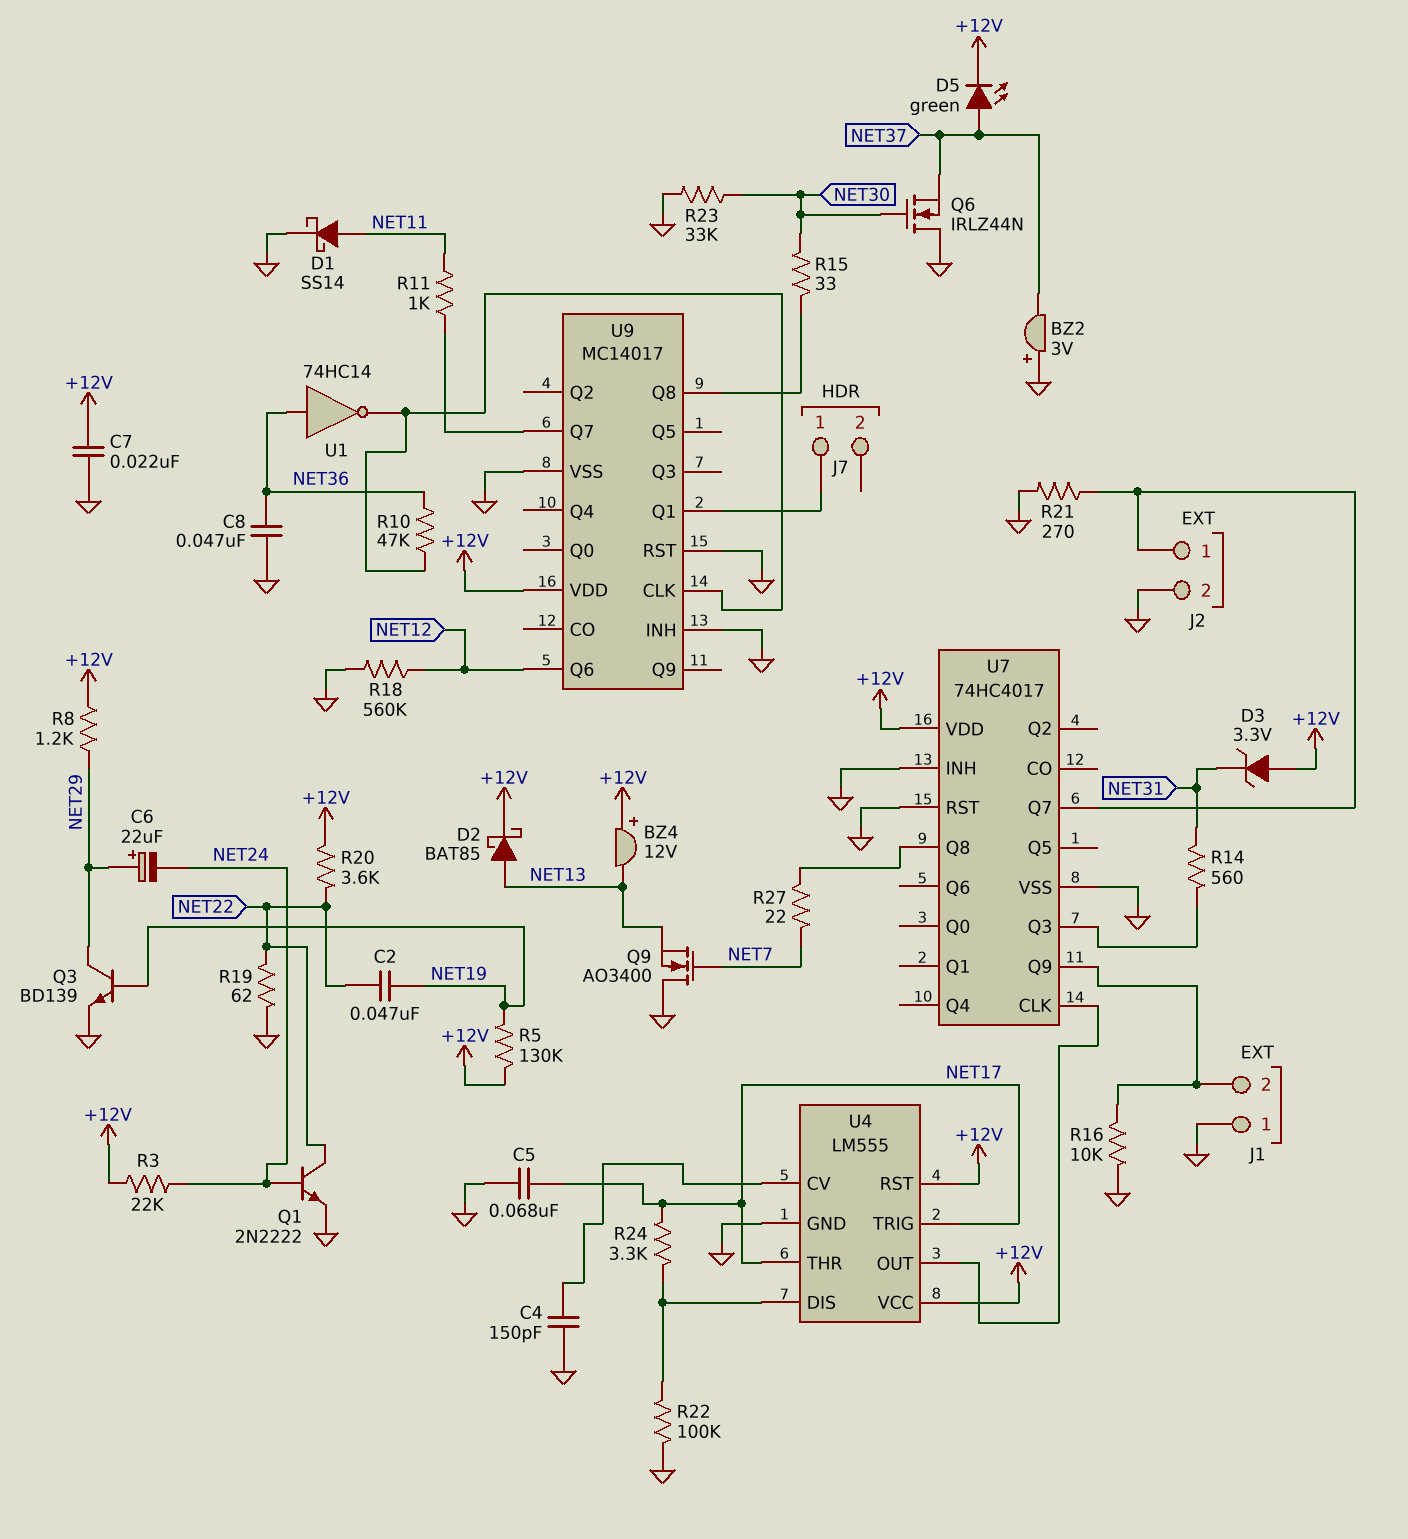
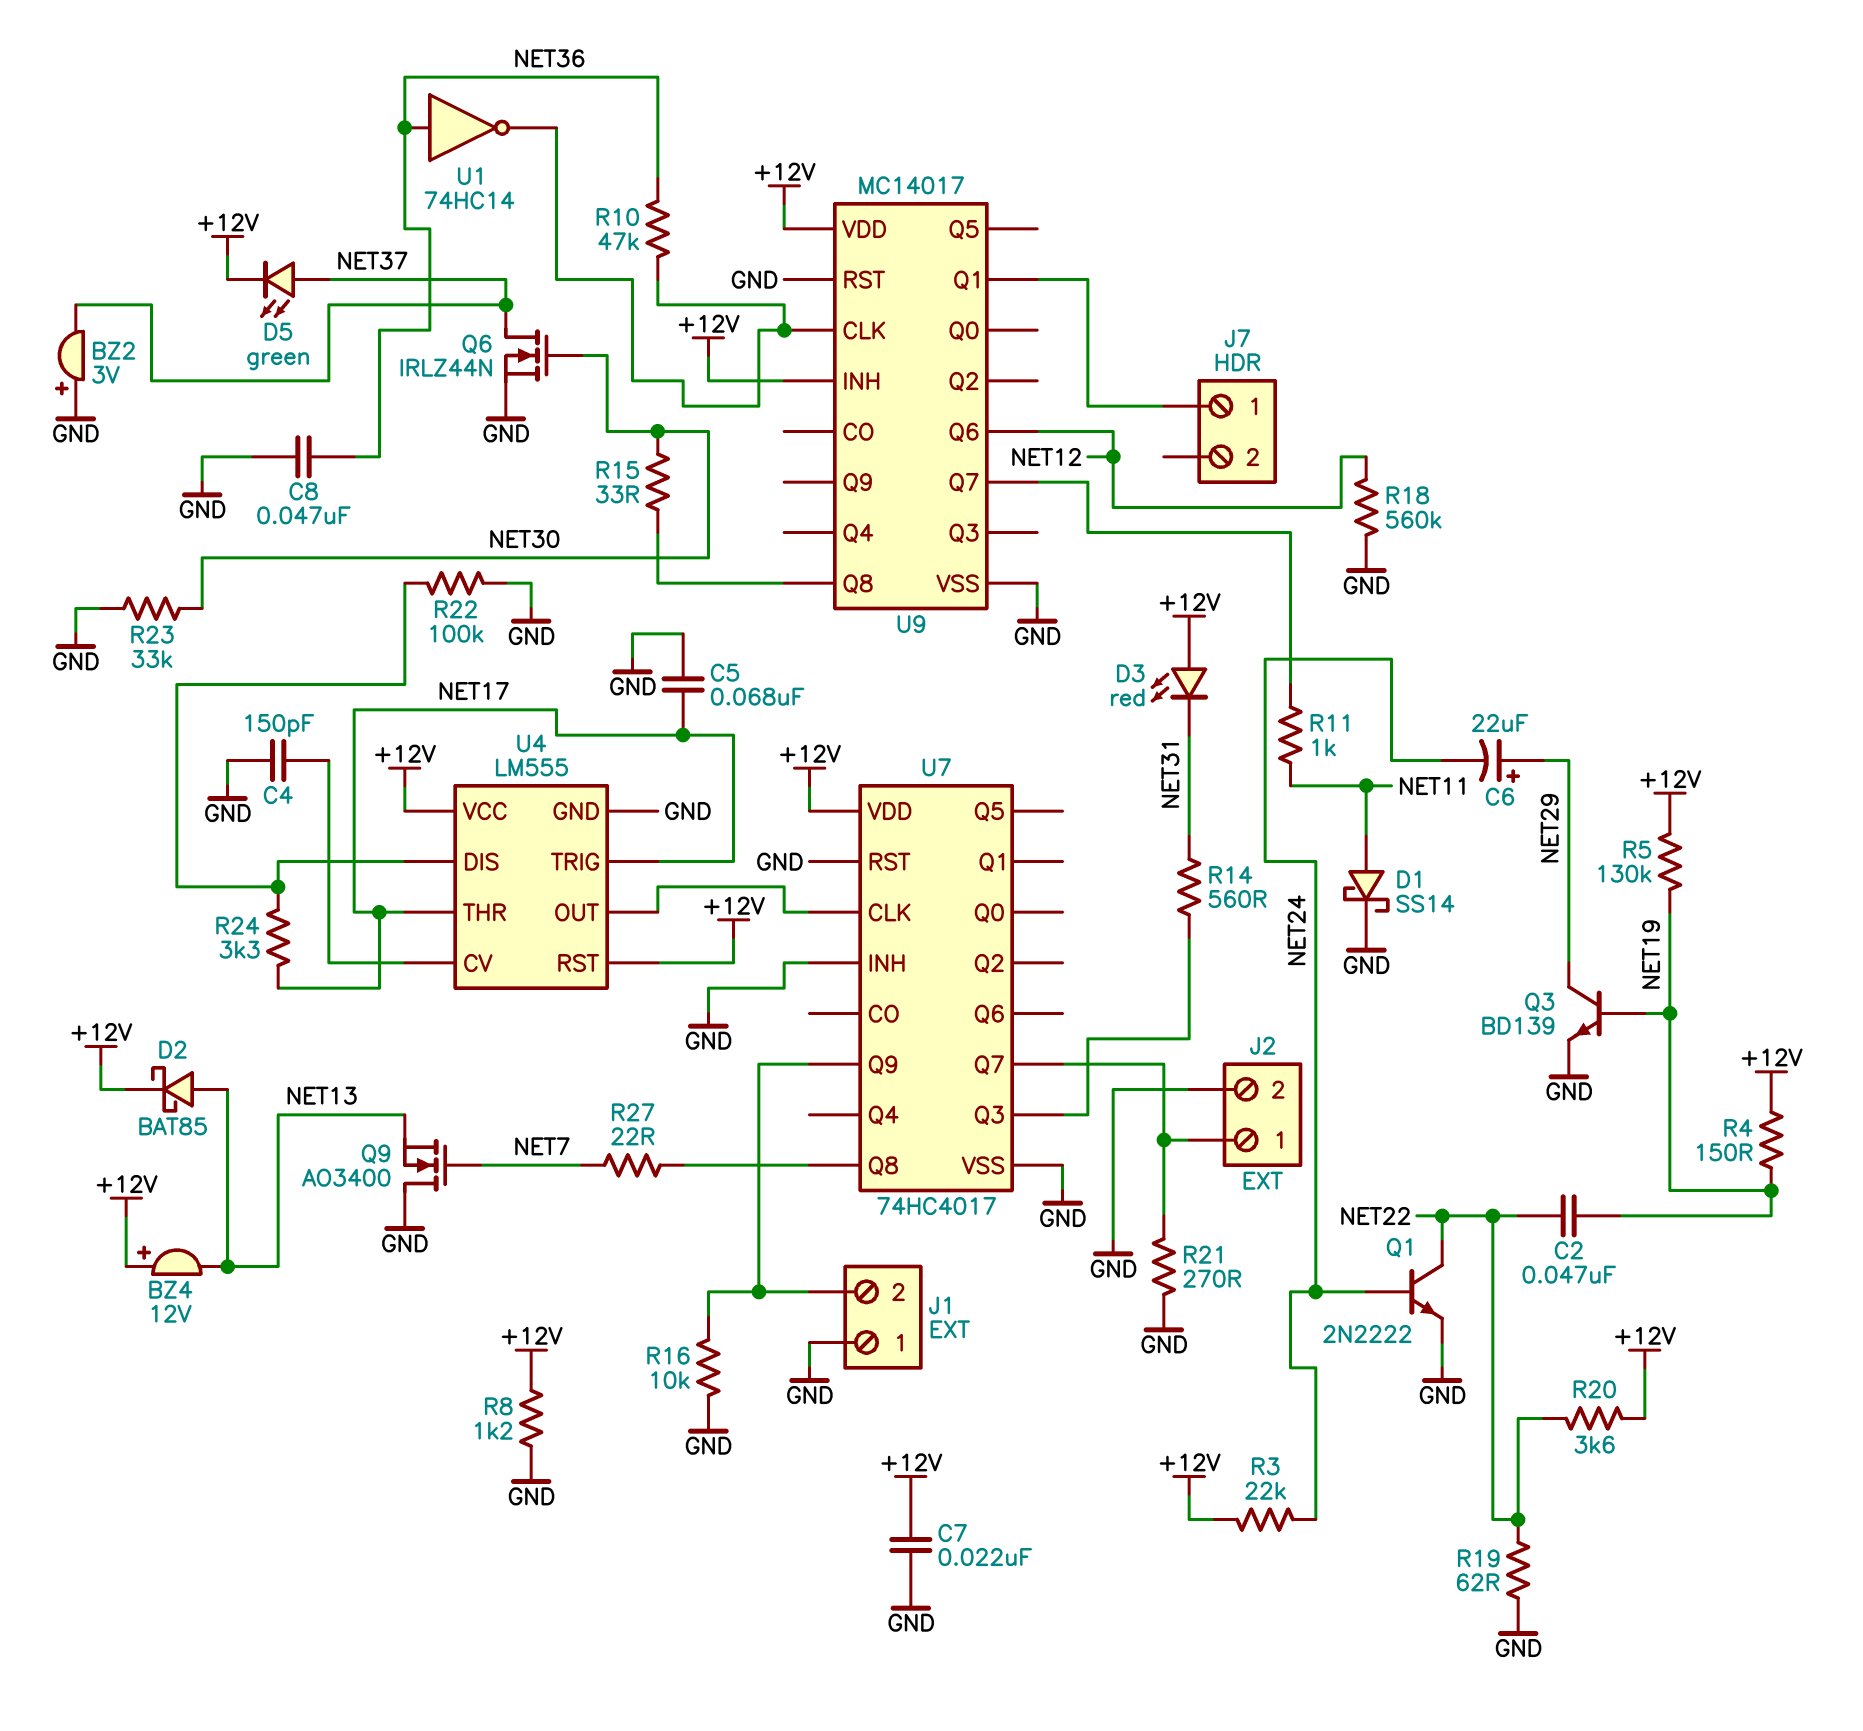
D3: zener 3.3V (A +12V, K NET31) -> LED red (A +12V, K NET31)
Q6: NMOS IRLZ44N (G NET30, D GND, S NET37) -> NMOS IRLZ44N (G NET30, D NET37, S GND)
R4: none -> 150 (+12V, NET19)
R8: 1.2k (+12V, NET29) -> 1.2k (+12V, GND)
U9 pin INH: GND -> +12V

